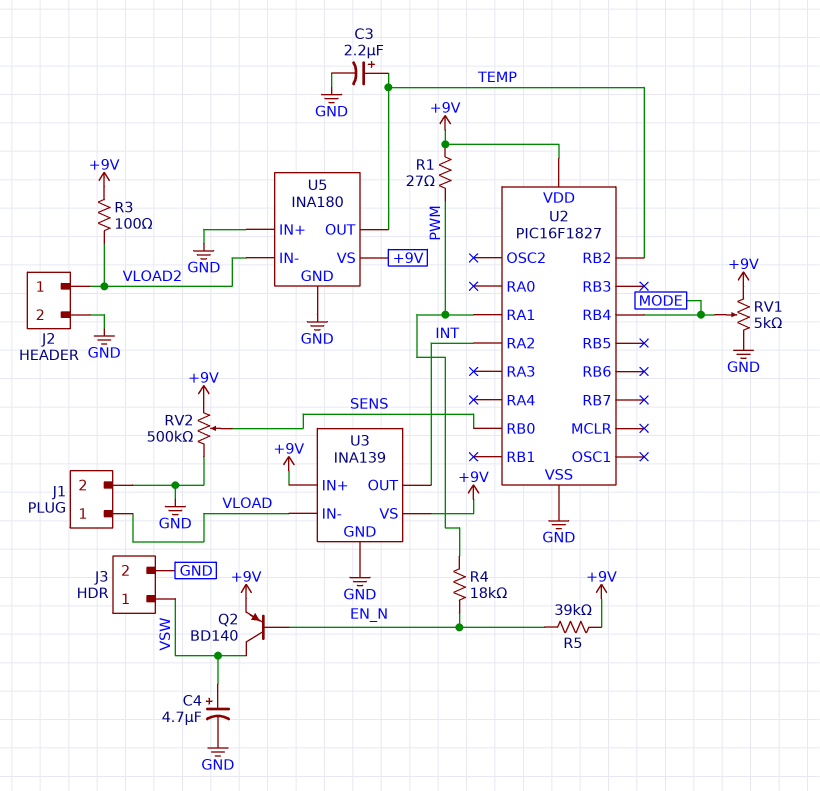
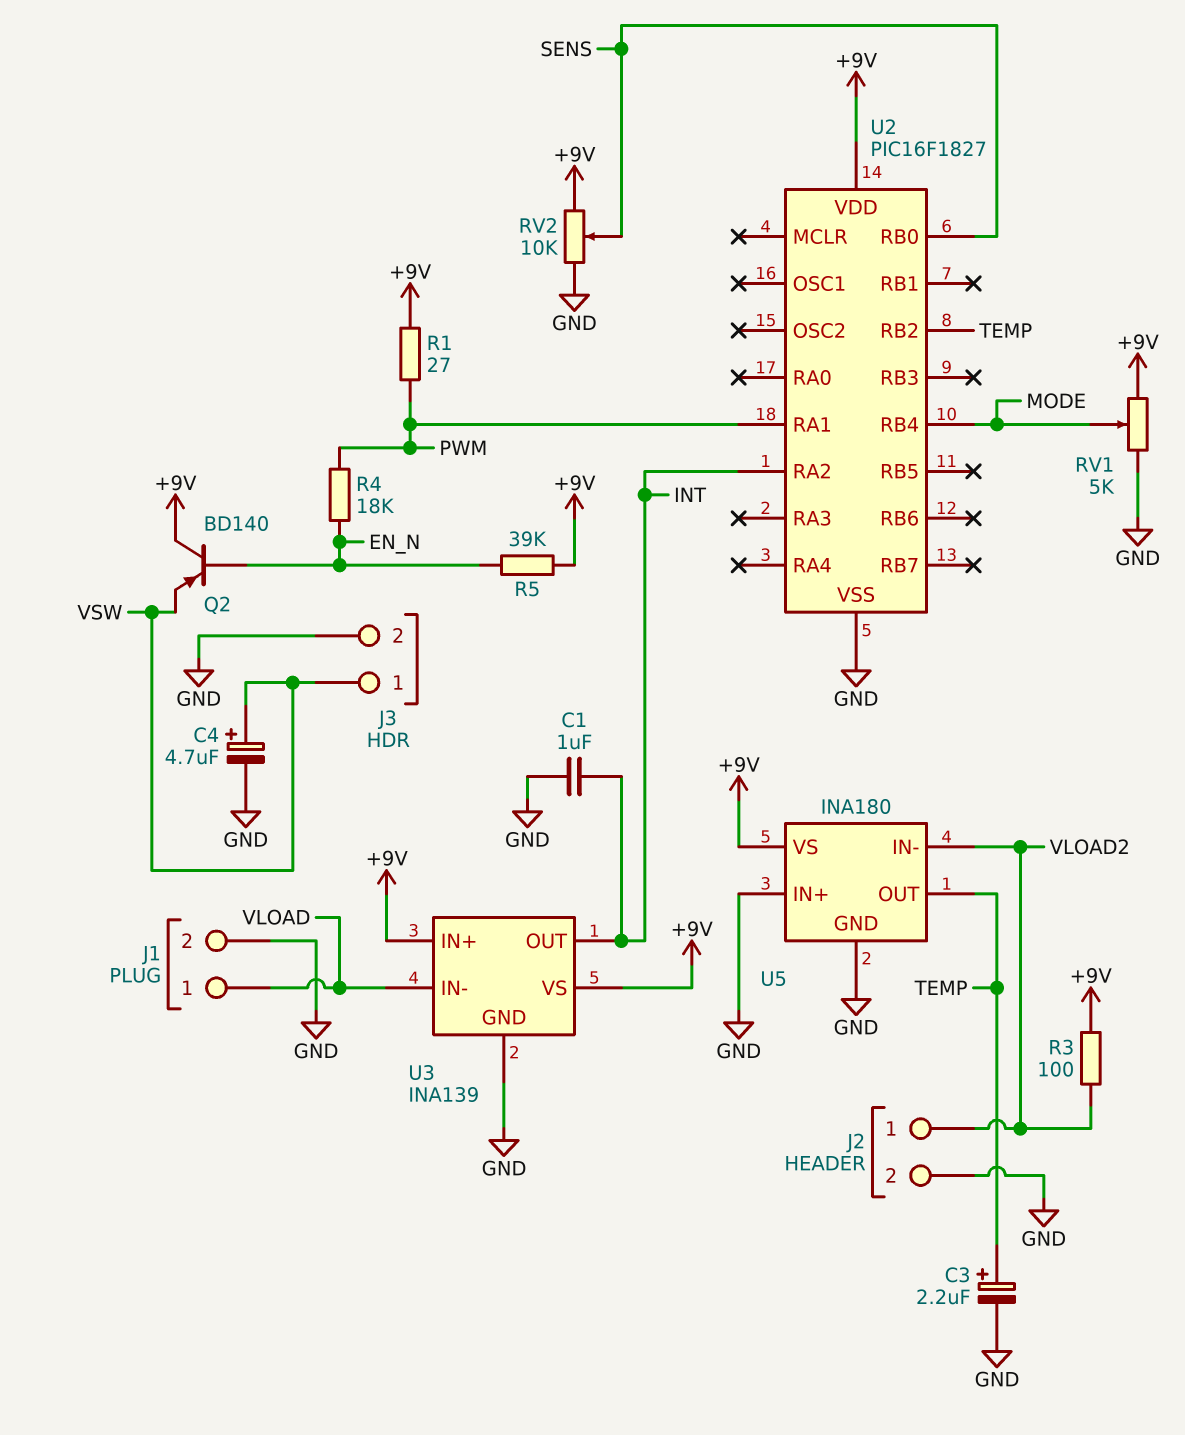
C1: none -> 1uF (GND, INT)
Q2: PNP BD140 (B EN_N, C VSW, E +9V) -> PNP BD140 (B EN_N, C +9V, E VSW)
RV2: 500k (+9V, GND, wiper SENS) -> 10k (+9V, GND, wiper SENS)

